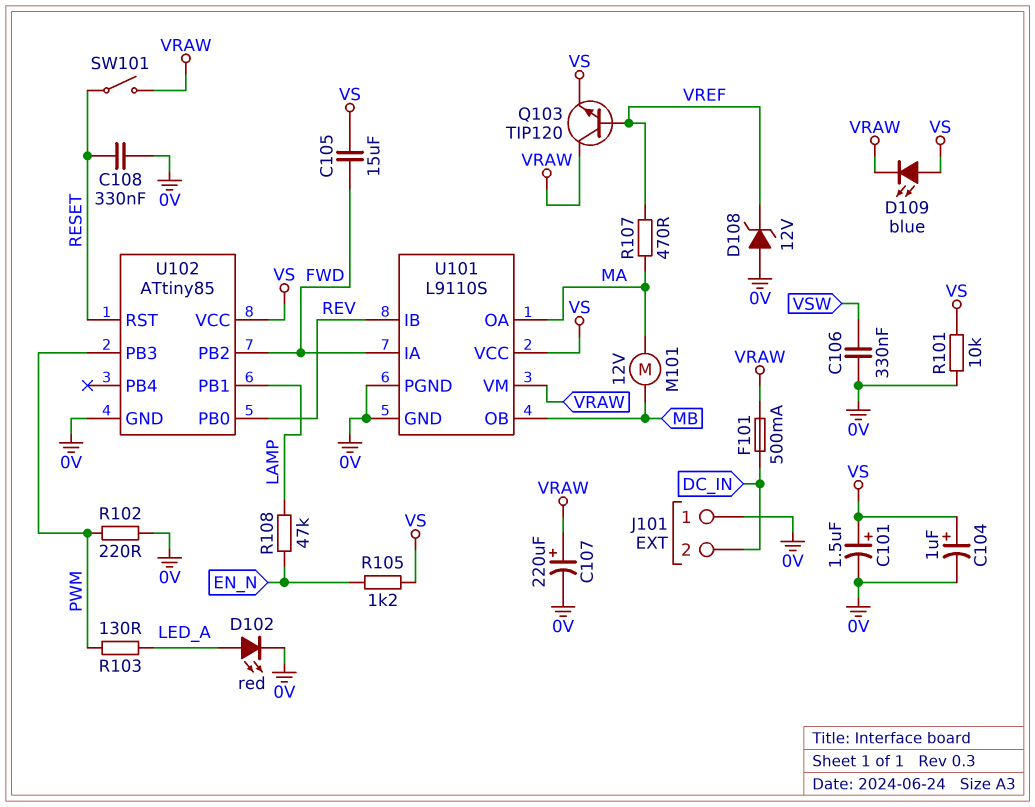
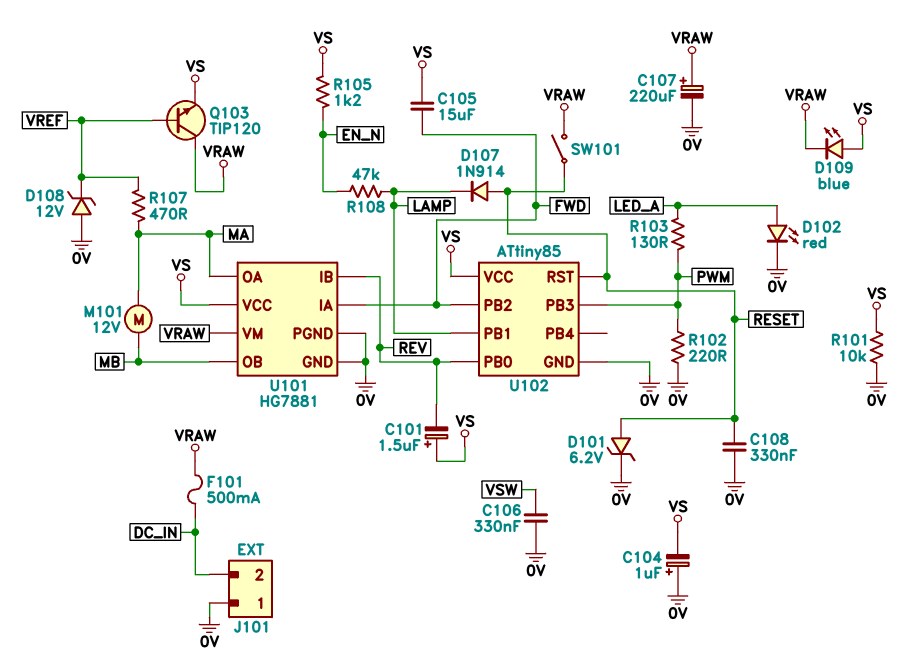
C101: 1.5uF (plus VS, minus 0V) -> 1.5uF (plus VS, minus REV)
C104: 1uF (plus VS, minus 0V) -> 1uF (plus 0V, minus VS)
D101: none -> zener 6.2V (A RESET, K 0V)
D107: none -> diode 1N914 (A RESET, K LAMP)
U101: L9110S -> HG7881

